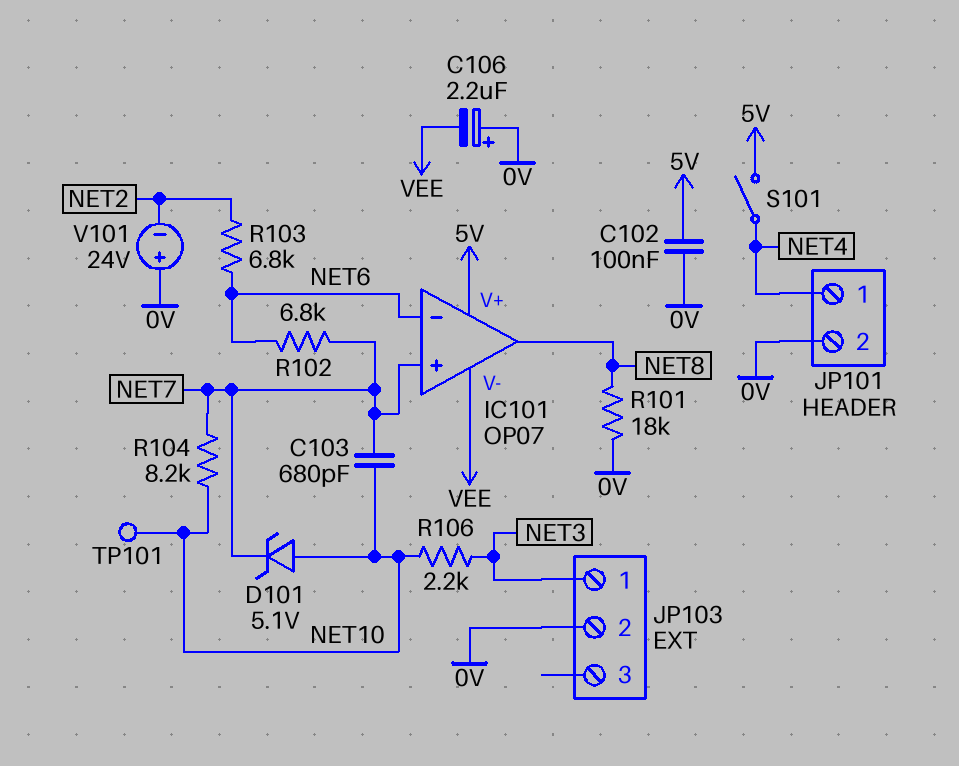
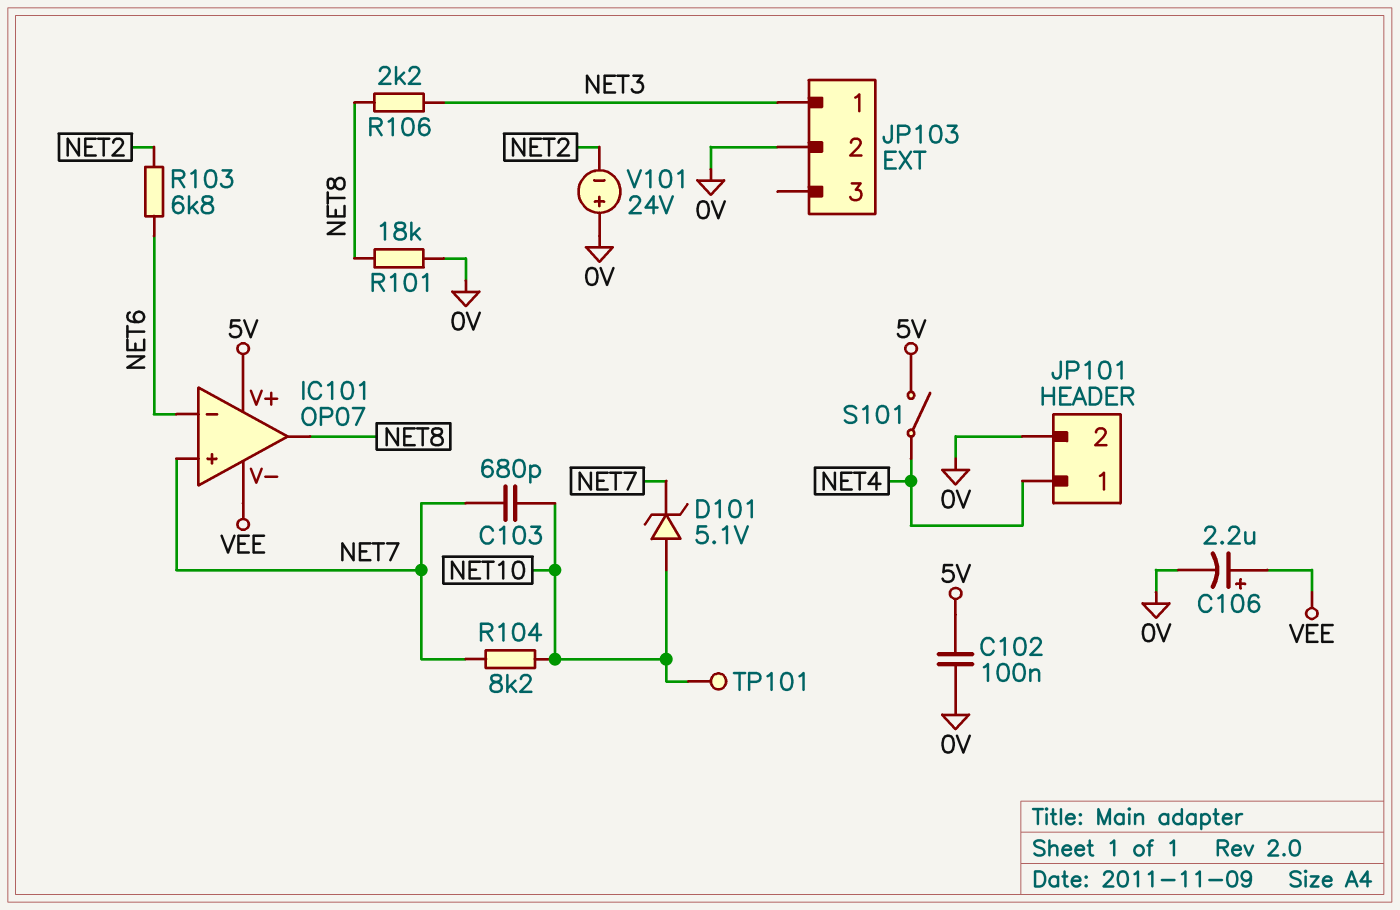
C106: 2.2uF (plus 0V, minus VEE) -> 2.2uF (plus VEE, minus 0V)
R102: 6.8k (NET6, NET7) -> none
R106: 2.2k (NET3, NET10) -> 2.2k (NET3, NET8)

